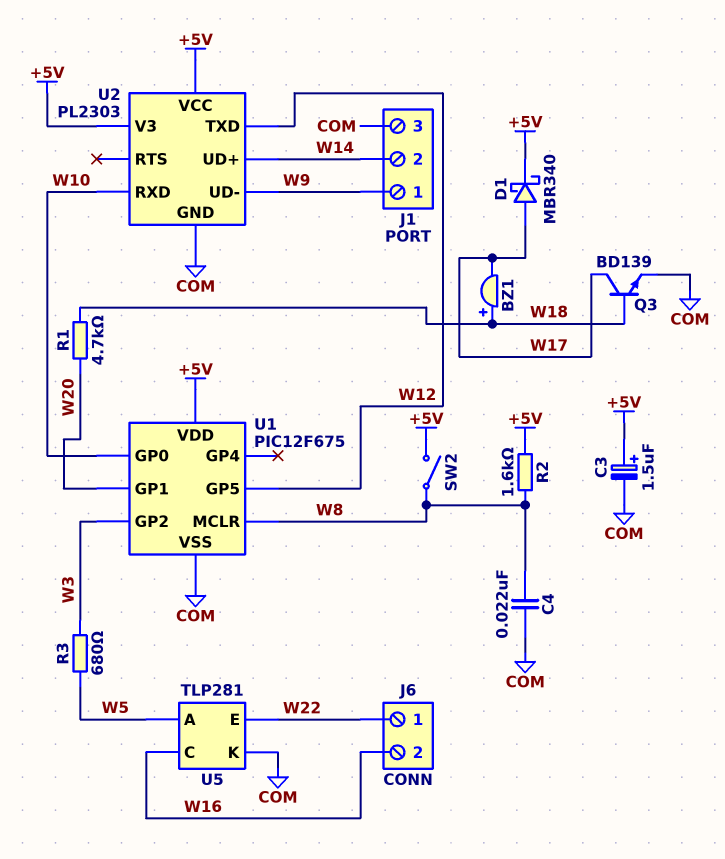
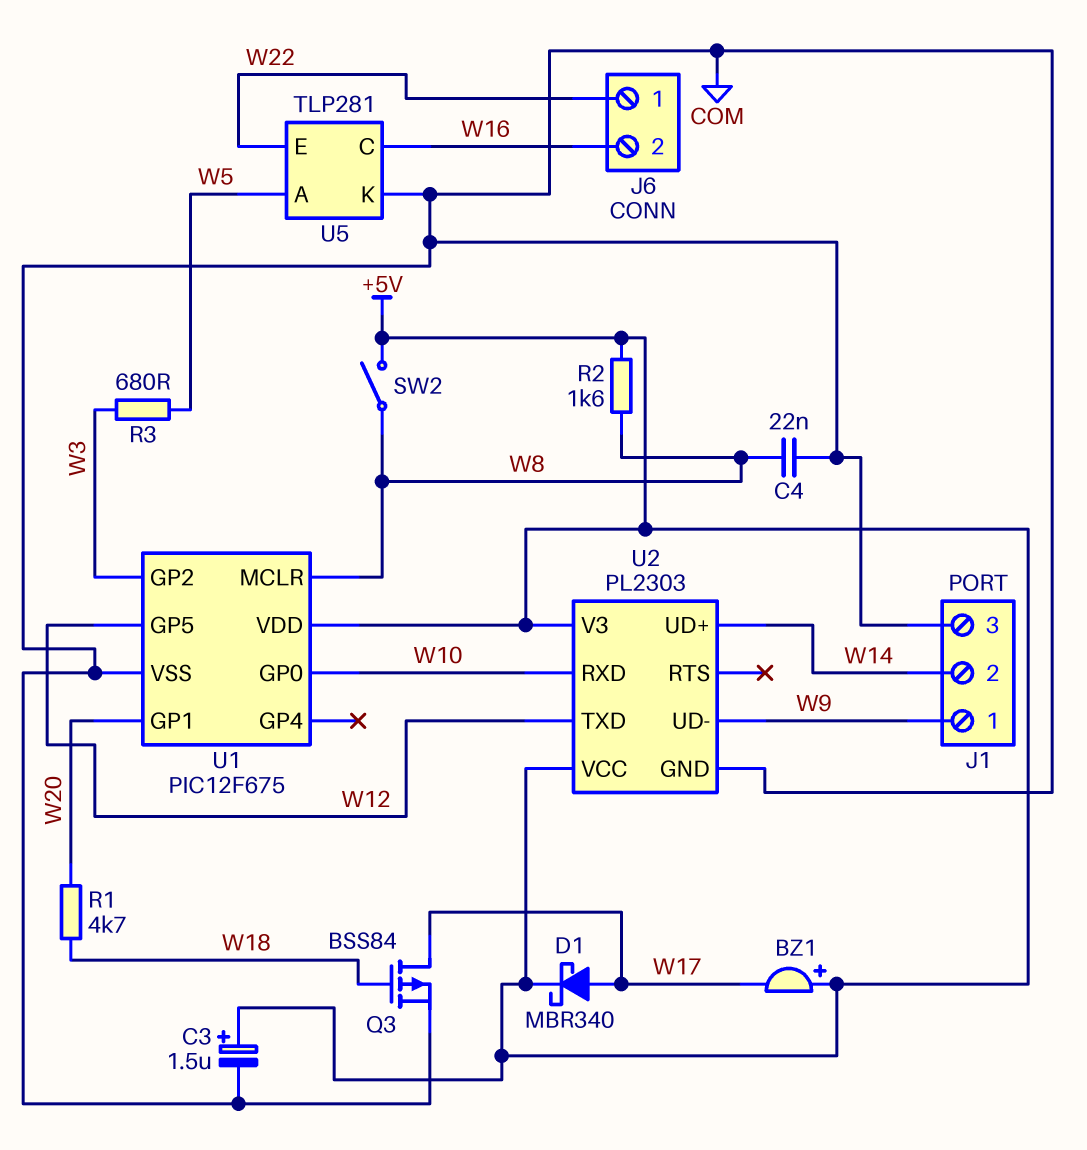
BZ1: buzzer (plus W18, minus W17) -> buzzer (plus +5V, minus W17)
Q3: NPN BD139 (B W18, C W17, E COM) -> PMOS BSS84 (G W18, D W17, S COM)

